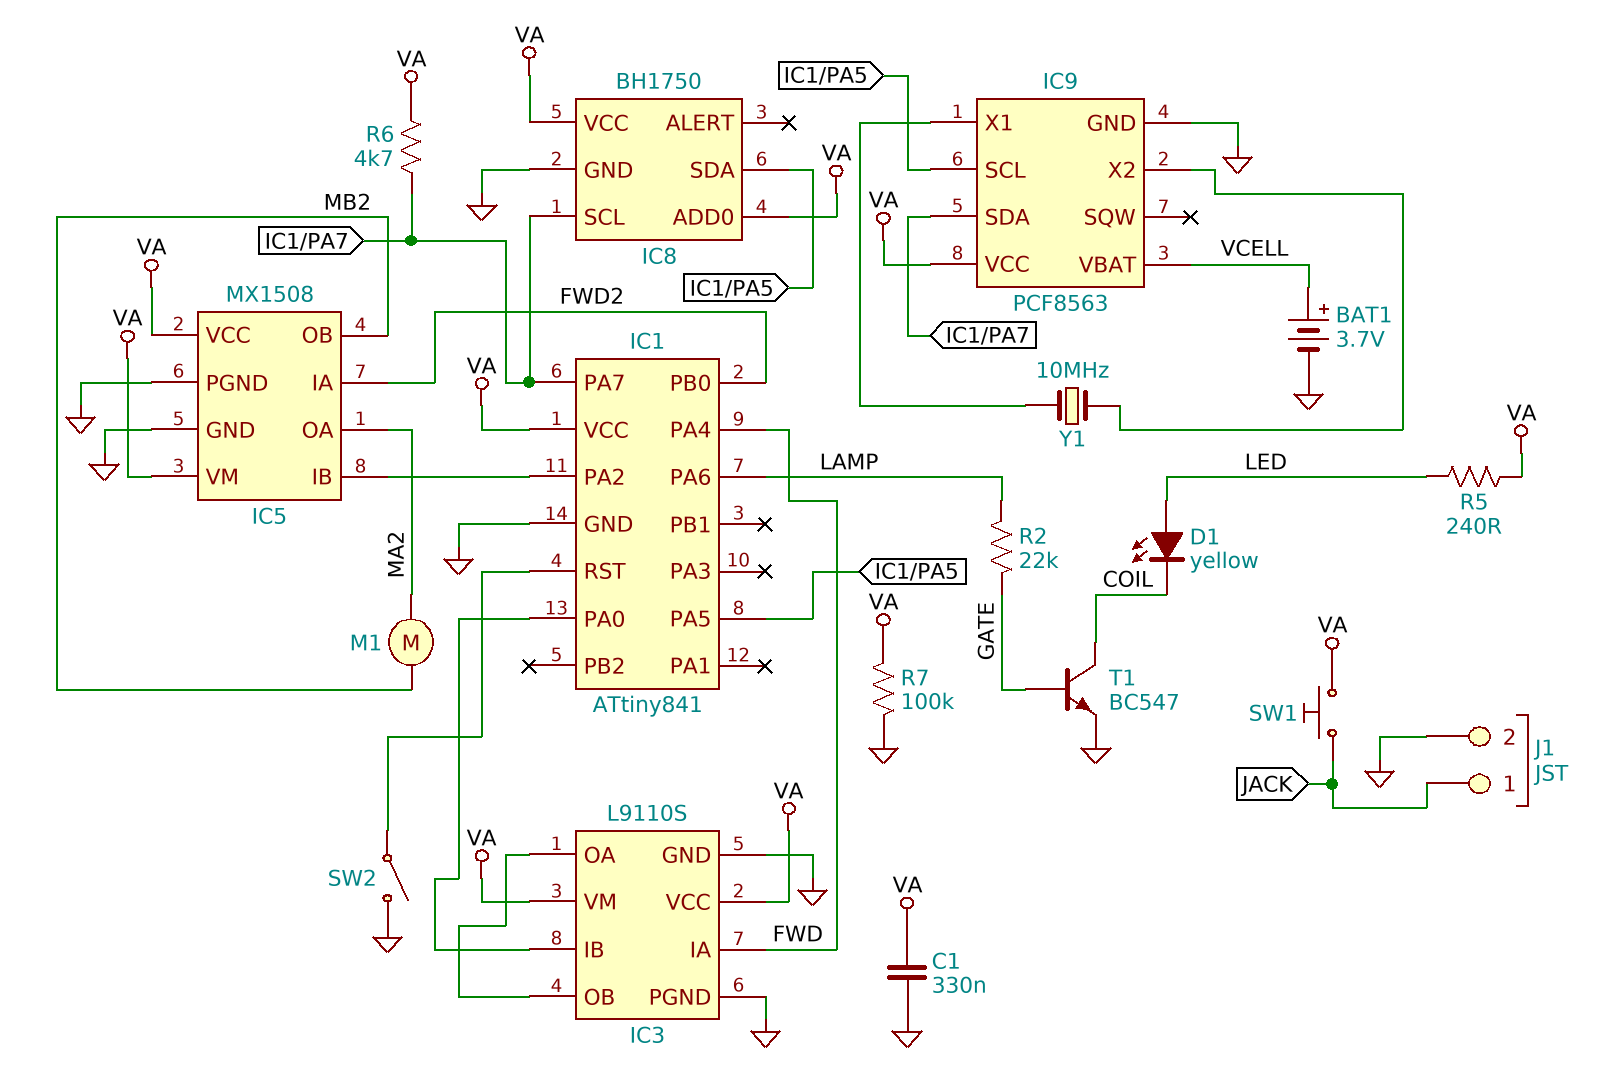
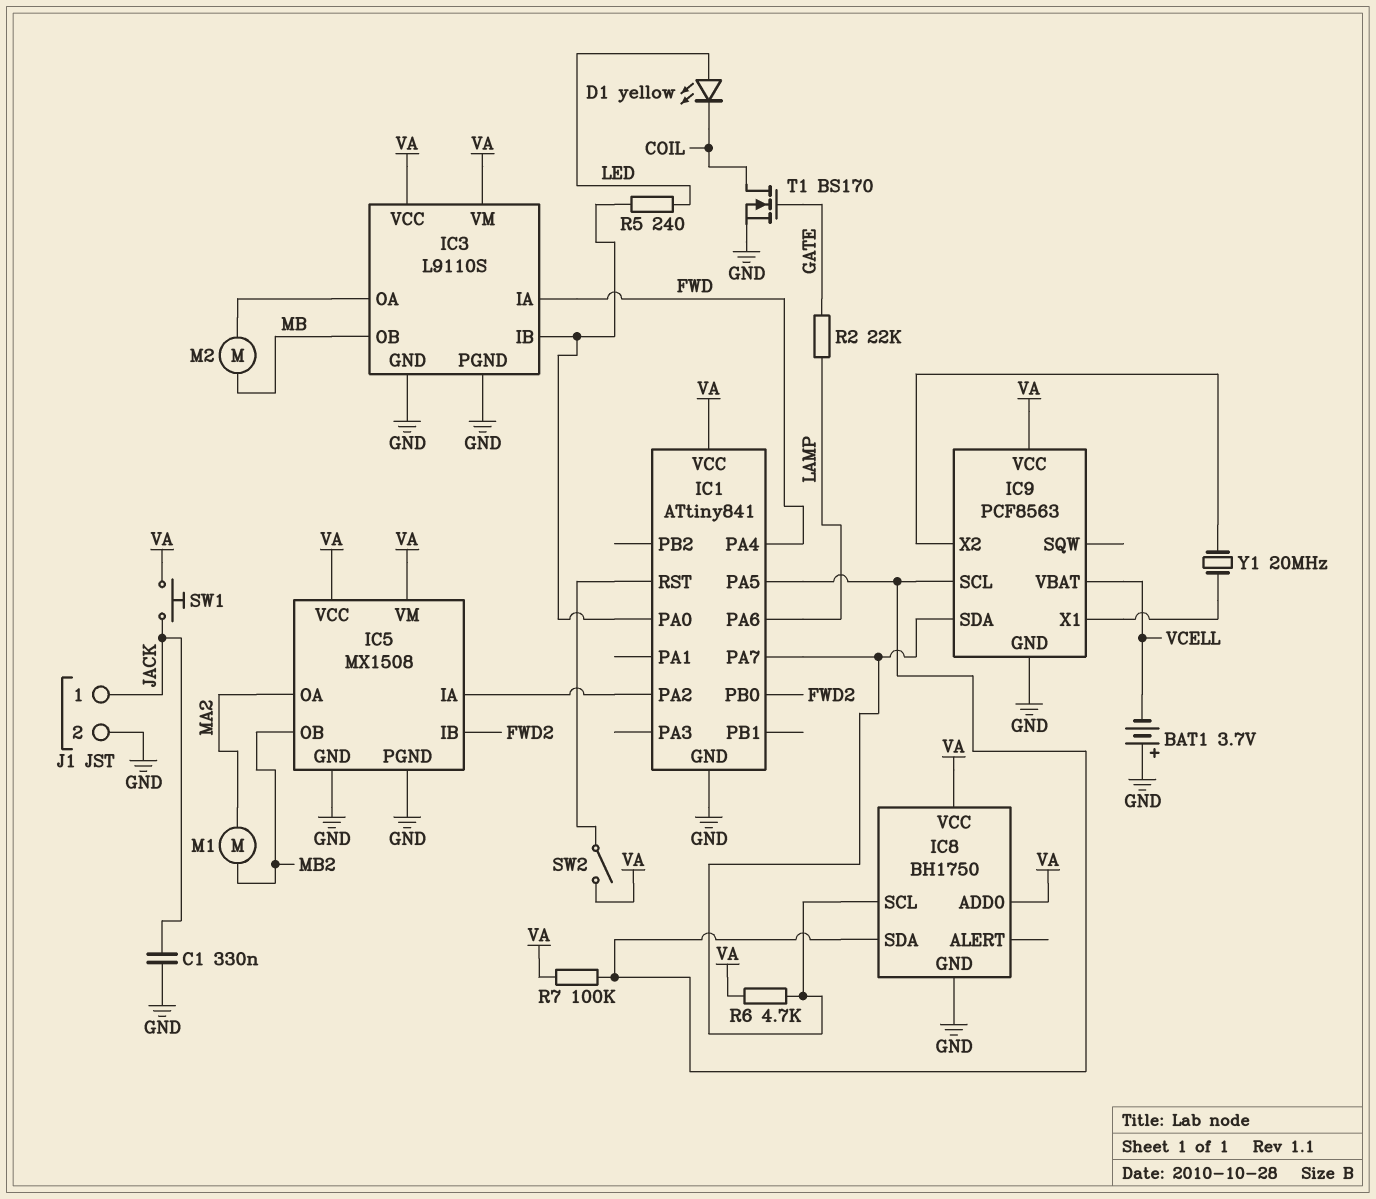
BAT1: 3.7V (plus VCELL, minus GND) -> 3.7V (plus GND, minus VCELL)
C1: 330nF (GND, VA) -> 330nF (GND, JACK)
IC3 pin OB: IC3/OA -> MB
IC5 pin IA: FWD2 -> IC1/PA2
IC5 pin IB: IC1/PA2 -> FWD2
M2: none -> motor (IC3/OA, MB)
R5: 240 (LED, VA) -> 240 (IC1/PA0, LED)
R7: 100k (GND, VA) -> 100k (IC1/PA5, VA)
SW2: switch (GND, IC1/RST) -> switch (IC1/RST, VA)
T1: NPN BC547 (B GATE, C COIL, E GND) -> NMOS BS170 (G GATE, D COIL, S GND)
Y1: 10MHz (IC9/X1, IC9/X2) -> 20MHz (IC9/X1, IC9/X2)

